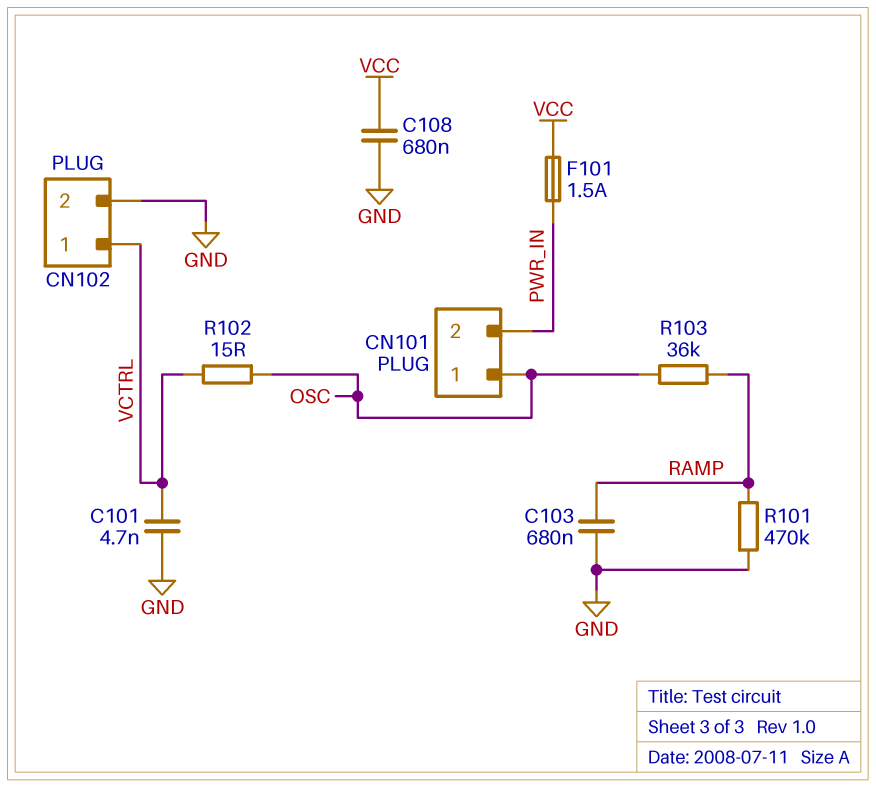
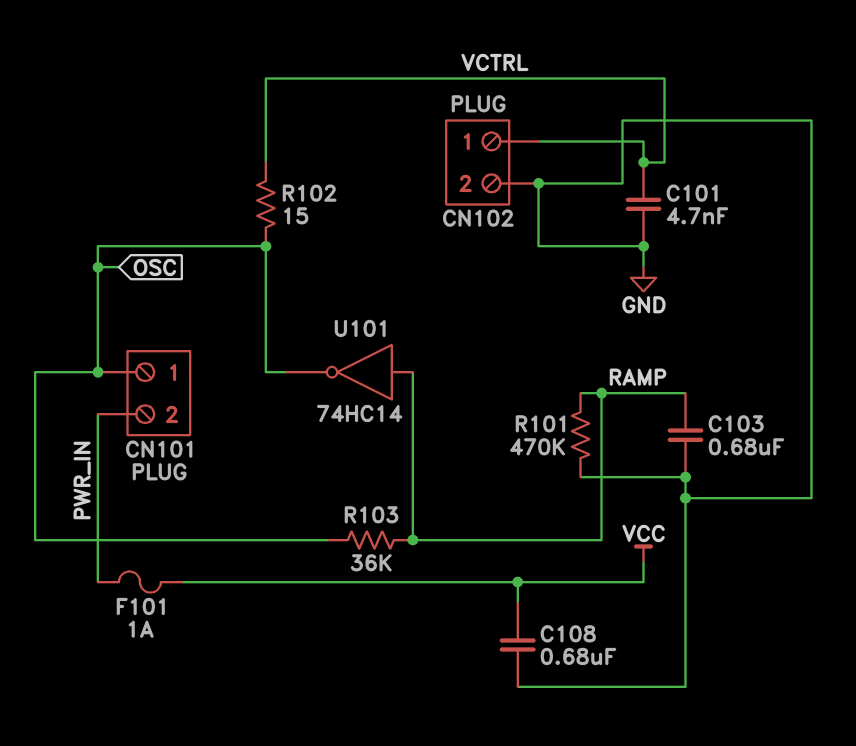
F101: 1.5A (PWR_IN, VCC) -> 1A (PWR_IN, VCC)
U101: none -> NOT 74HC14 (in RAMP, out OSC)

